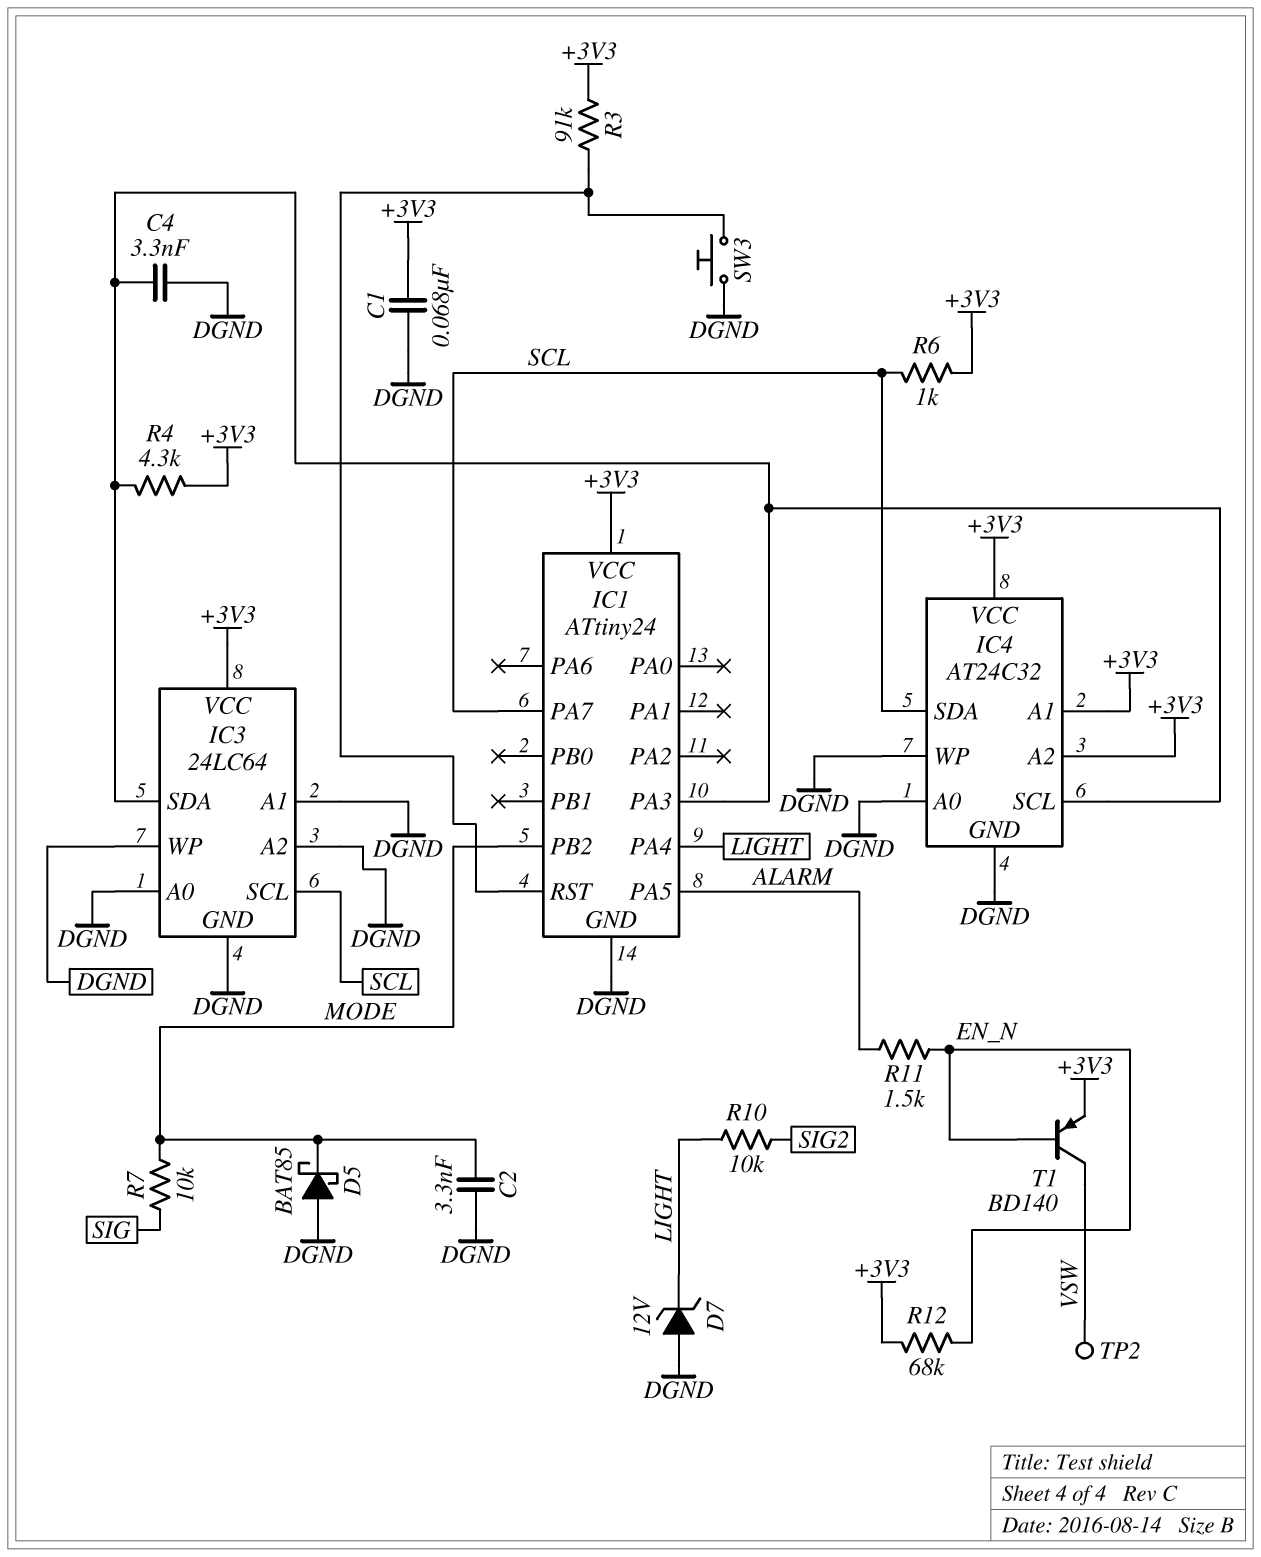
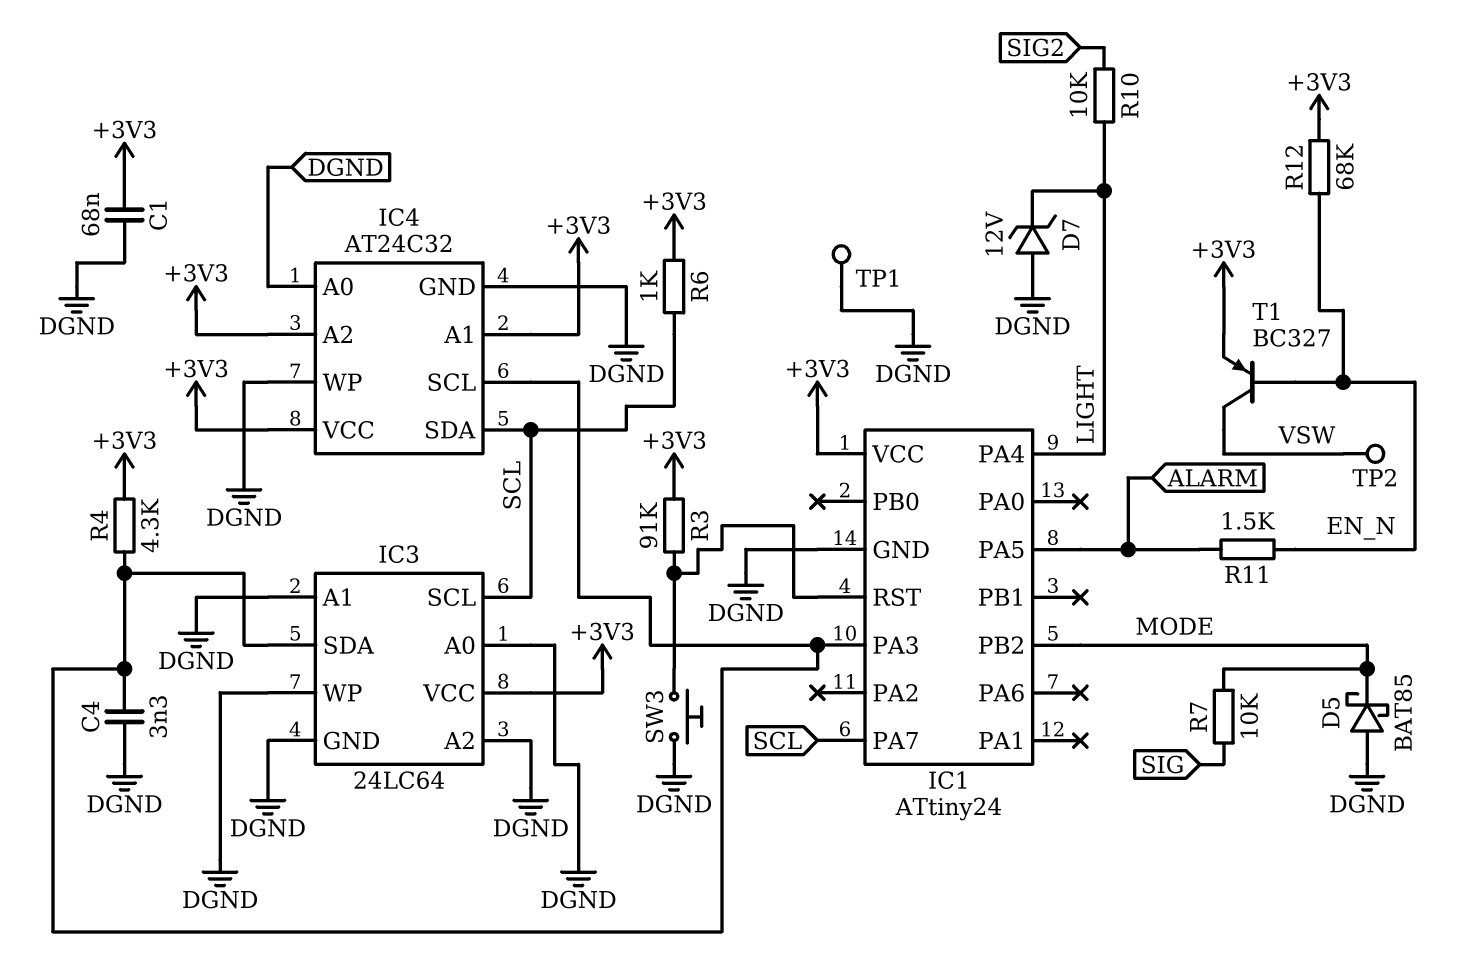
C2: 3.3nF (DGND, MODE) -> none
T1: PNP BD140 (B EN_N, C VSW, E +3V3) -> PNP BC327 (B EN_N, C VSW, E +3V3)
TP1: none -> test point (DGND)

